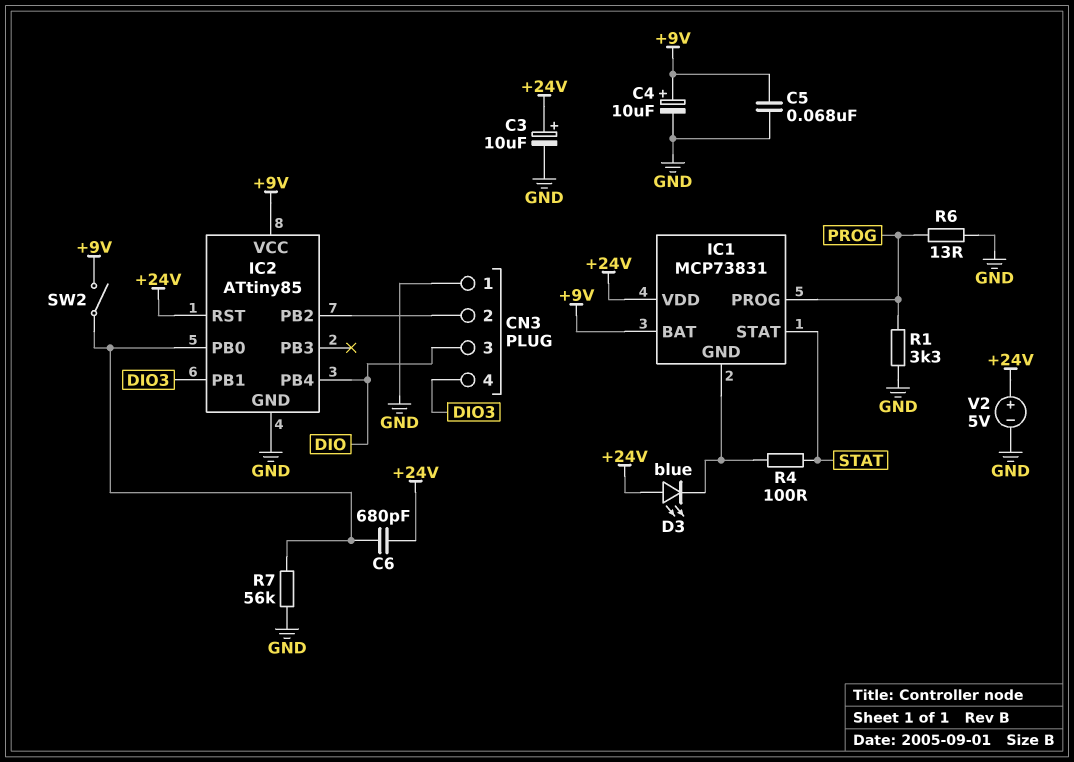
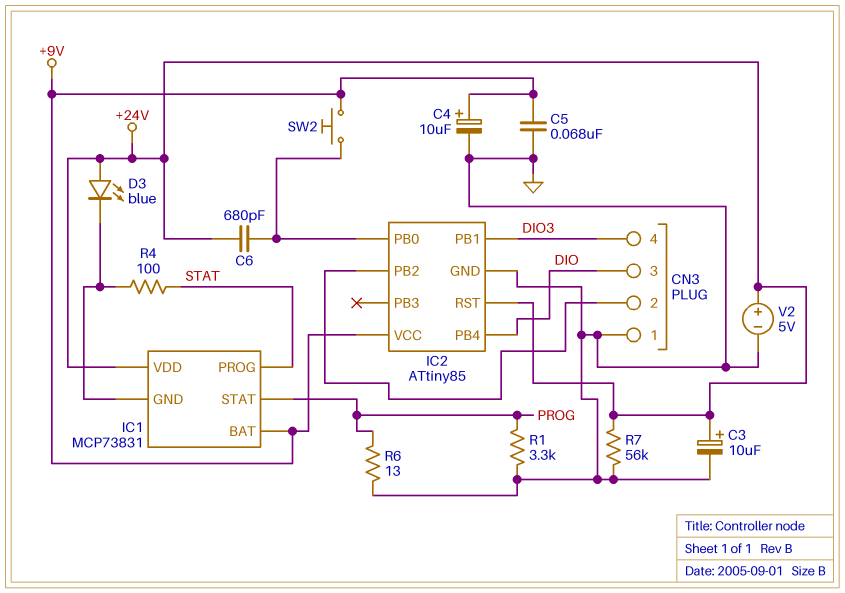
IC1 pin PROG: PROG -> STAT
IC1 pin STAT: STAT -> PROG
R7: 56k (GND, IC2/PB0) -> 56k (+24V, GND)
SW2: switch (+9V, IC2/PB0) -> button (+9V, IC2/PB0)

